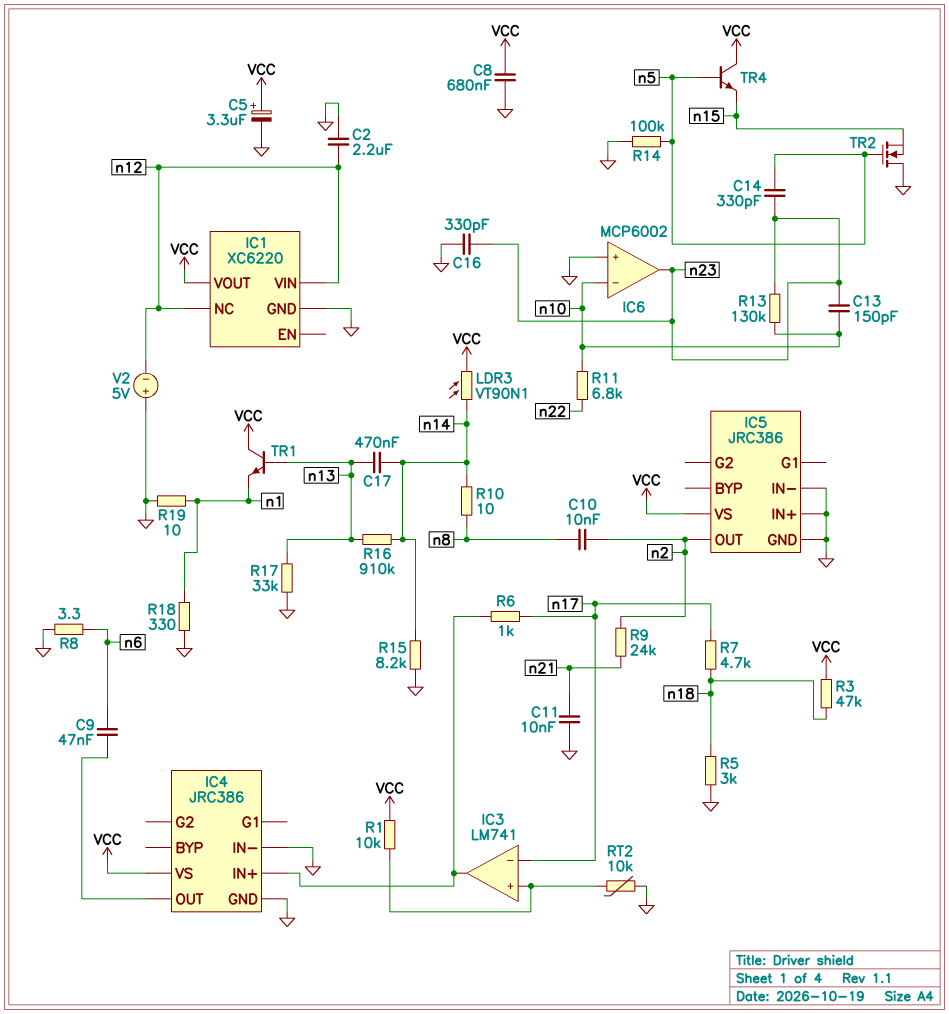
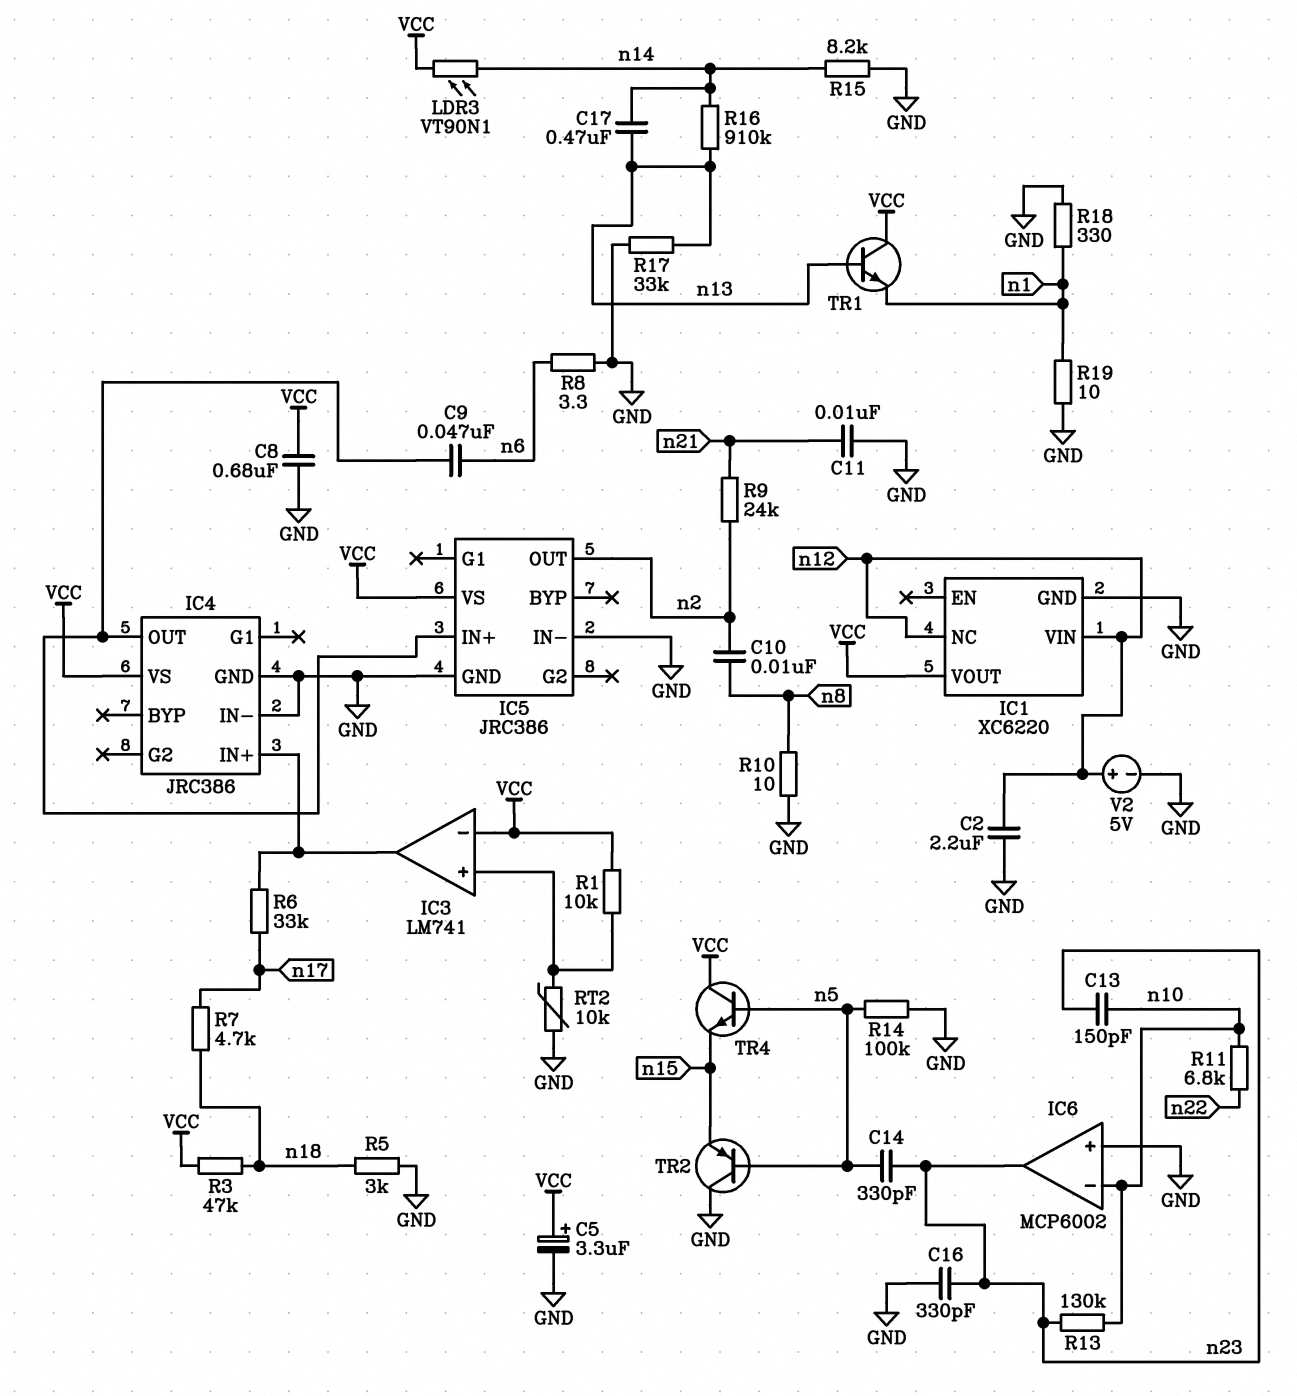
IC3 pin in-: n17 -> VCC
IC5 pin IN+: GND -> IC4/OUT
R6: 1k (IC3/out, n17) -> 33k (IC3/out, n17)
R10: 10 (n8, n14) -> 10 (GND, n8)
TR2: NMOS (G n5, D GND, S n15) -> PNP (B n5, C GND, E n15)
V2: 5V (plus GND, minus n12) -> 5V (plus n12, minus GND)

